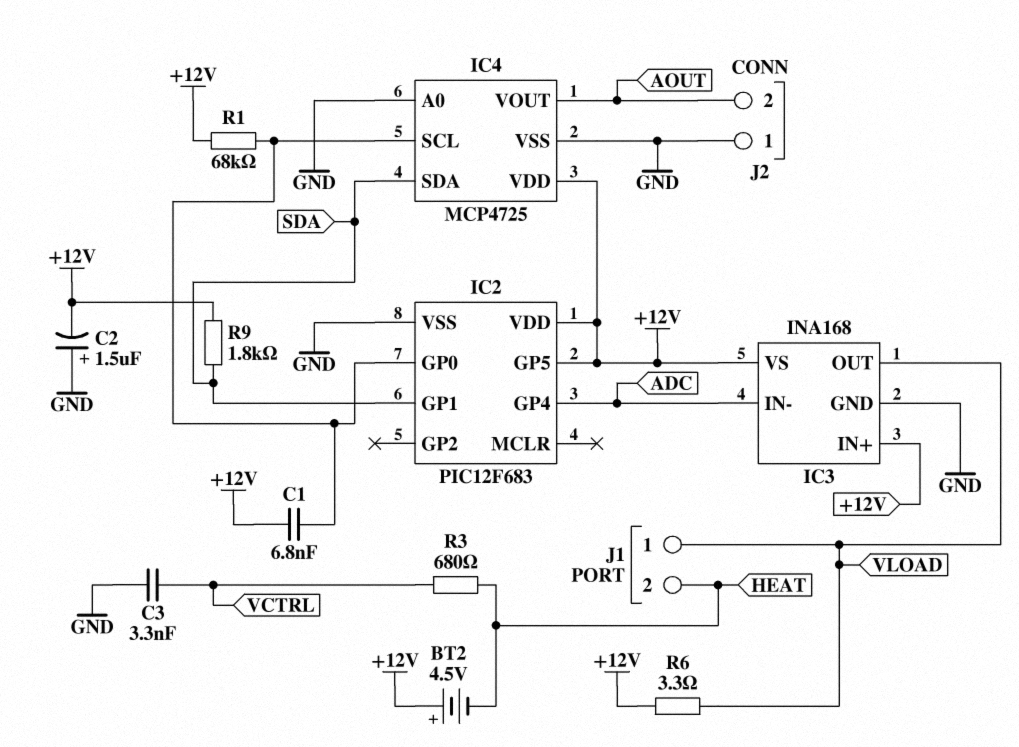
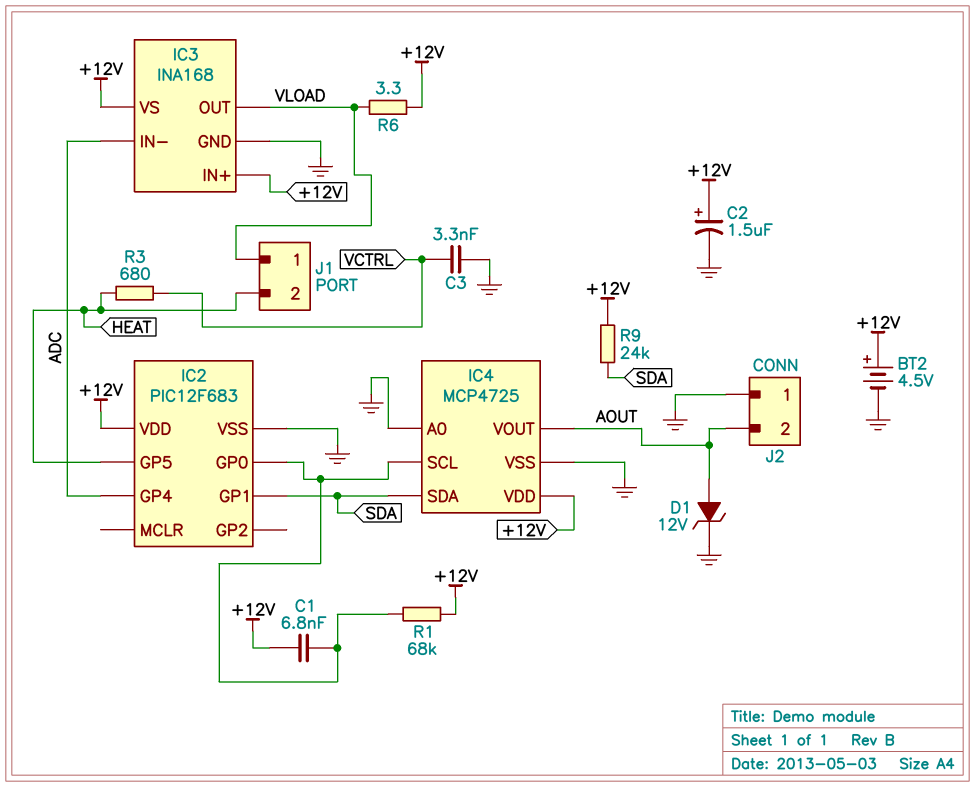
BT2: 4.5V (plus +12V, minus HEAT) -> 4.5V (plus +12V, minus GND)
C2: 1.5uF (plus GND, minus +12V) -> 1.5uF (plus +12V, minus GND)
D1: none -> zener 12V (A AOUT, K GND)
IC2 pin GP5: +12V -> HEAT
R9: 1.8k (+12V, SDA) -> 24k (+12V, SDA)

